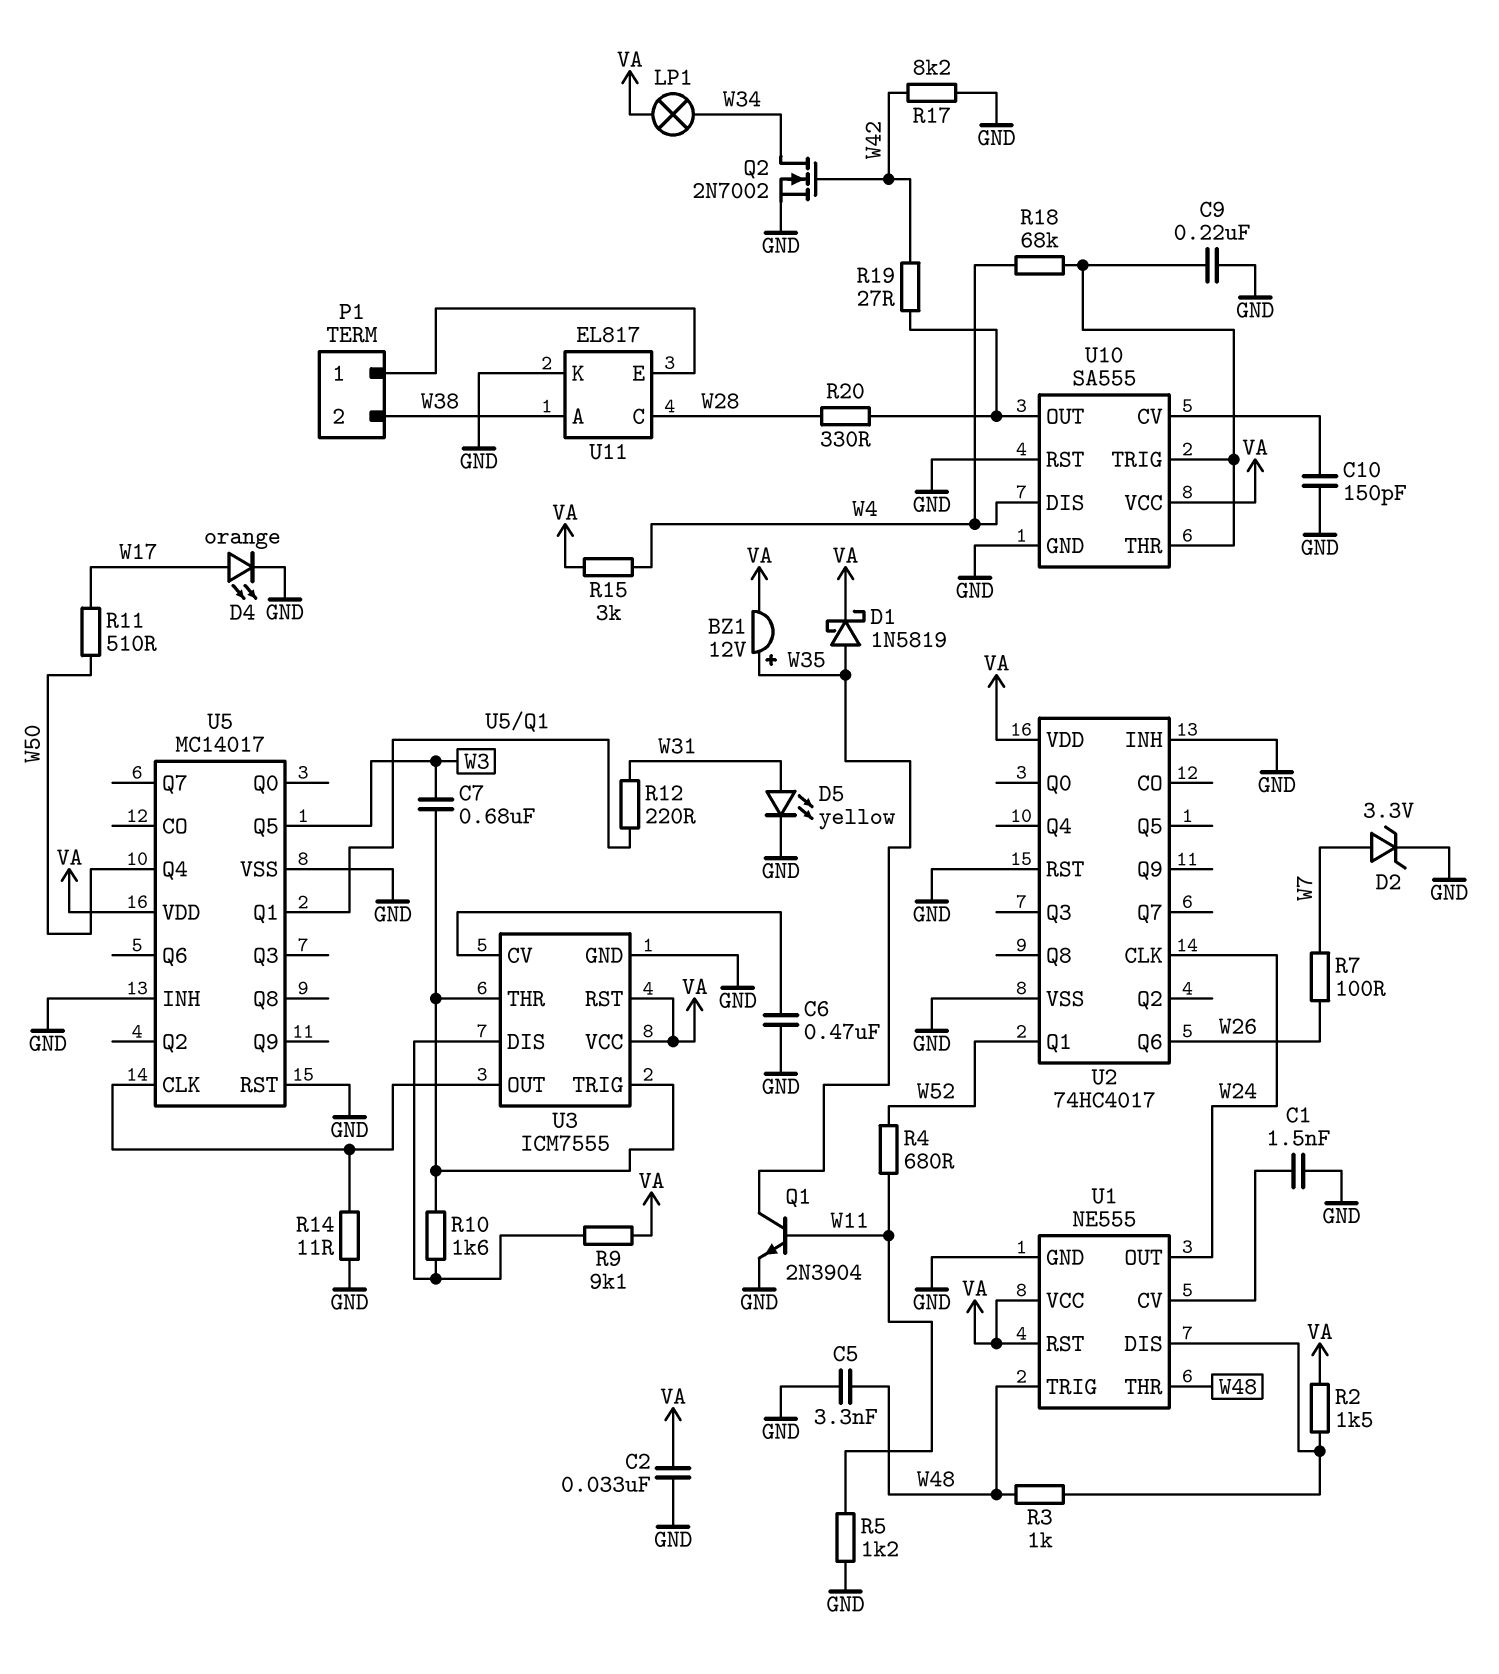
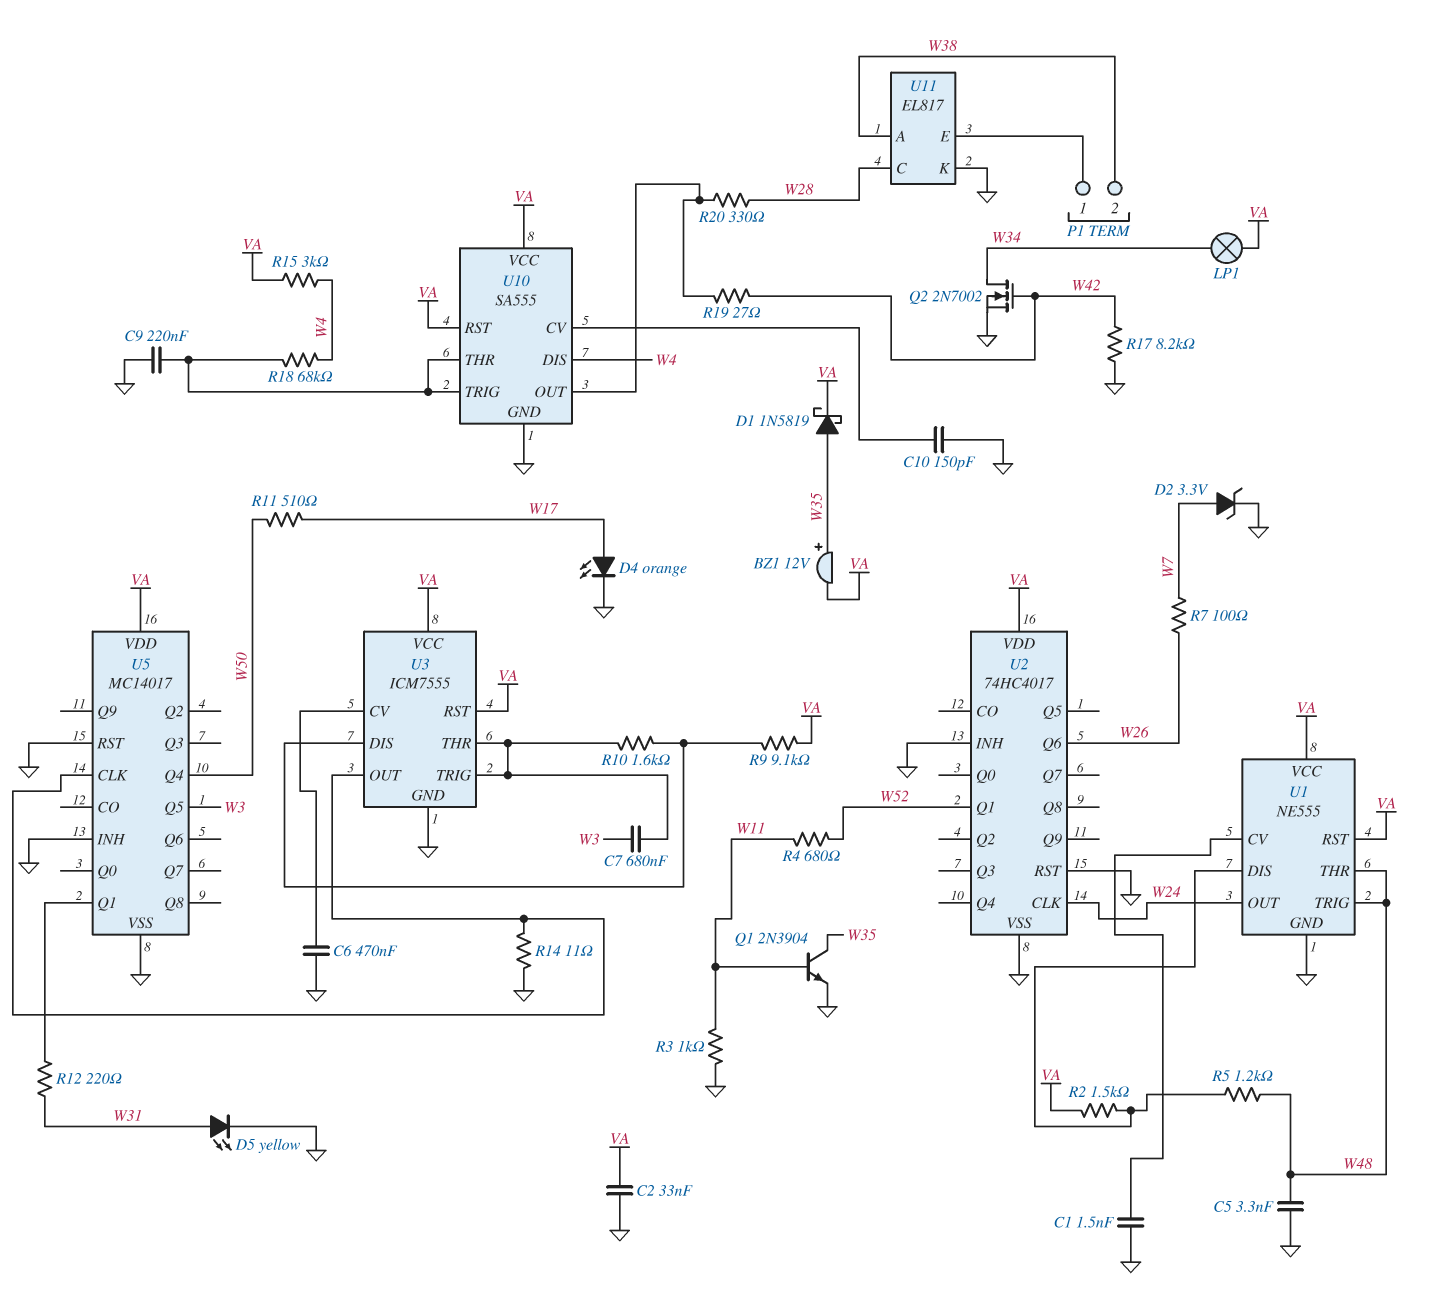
R3: 1k (U1/DIS, W48) -> 1k (GND, W11)
R5: 1.2k (GND, W11) -> 1.2k (U1/DIS, W48)
U10 pin RST: GND -> VA

